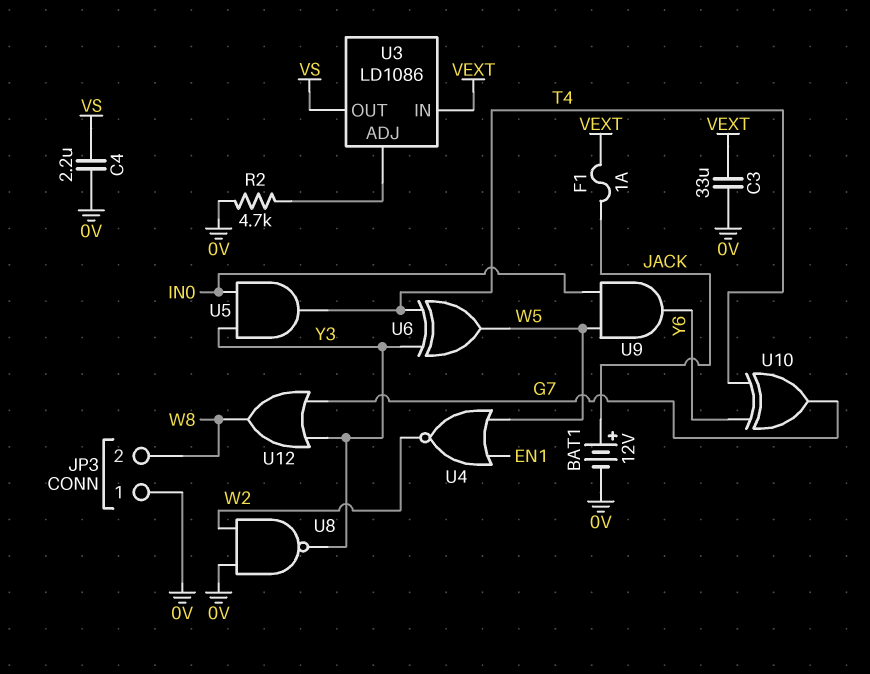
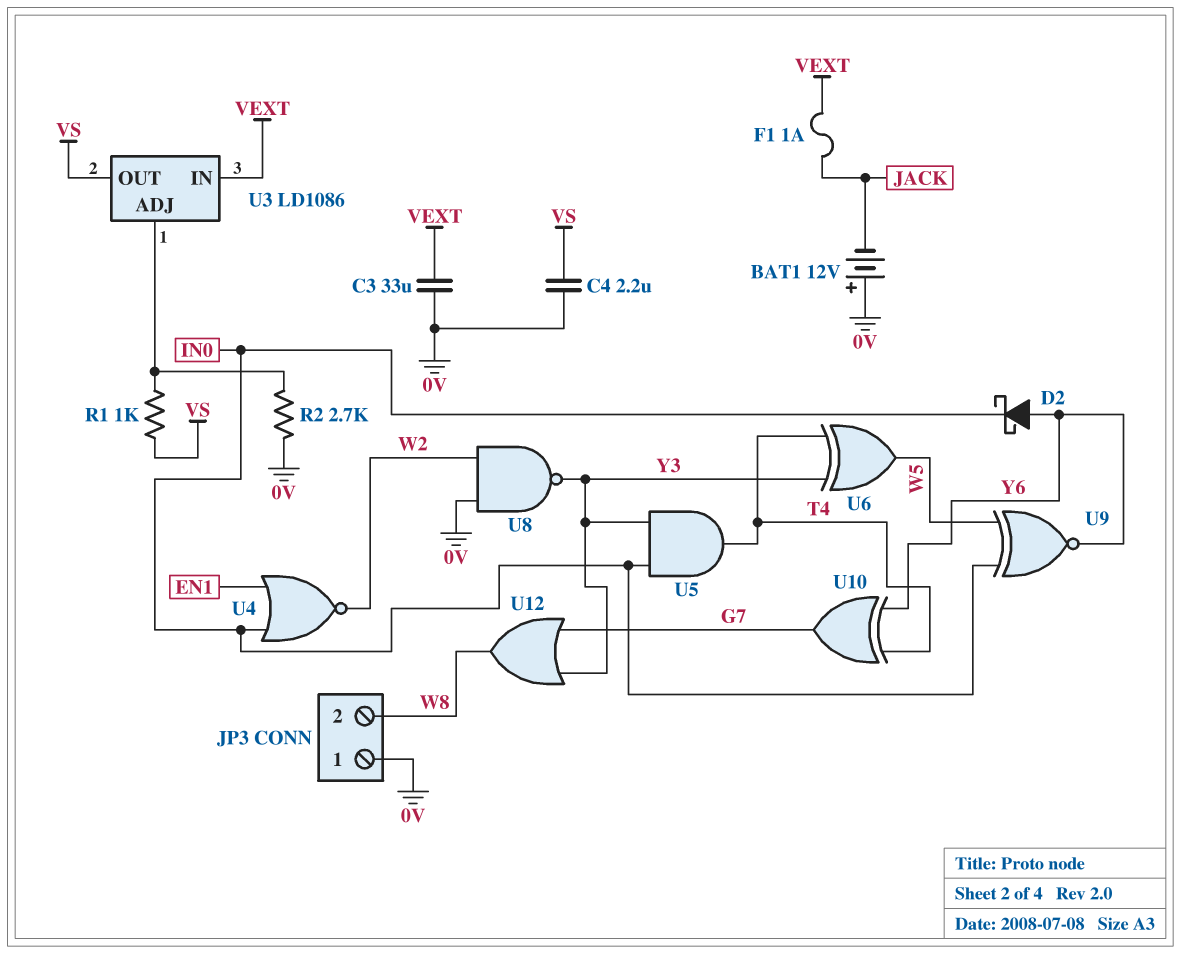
BAT1: 12V (plus JACK, minus 0V) -> 12V (plus 0V, minus JACK)
D2: none -> schottky (A Y6, K IN0)
R1: none -> 1k (U3/ADJ, VS)
R2: 4.7k (0V, U3/ADJ) -> 2.7k (0V, U3/ADJ)
U4: NOR (in EN1, in W5, out W2) -> NOR (in EN1, in IN0, out W2)
U9: AND (in IN0, in W5, out Y6) -> XNOR (in IN0, in W5, out Y6)

